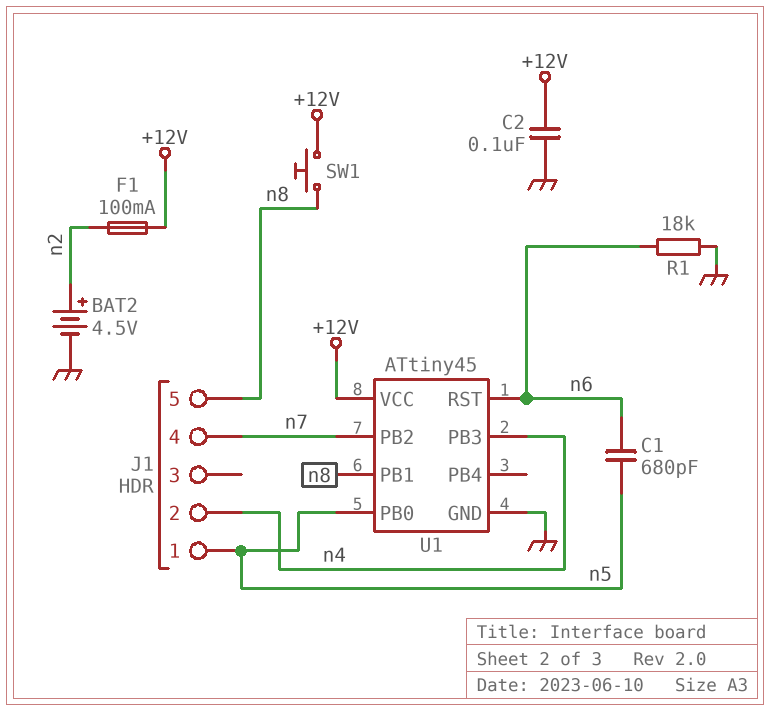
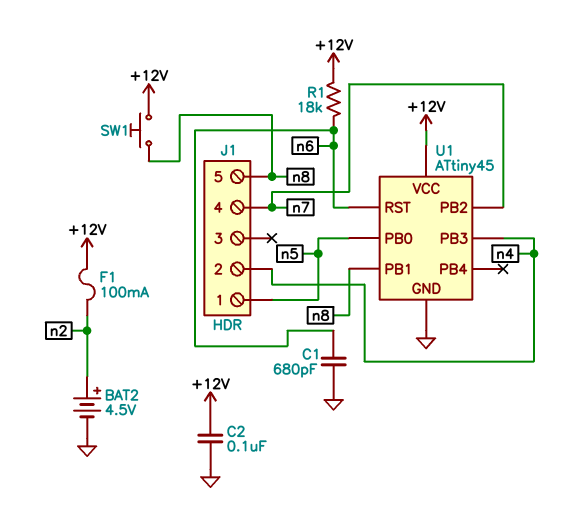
C1: 680pF (n5, n6) -> 680pF (GND, n6)
R1: 18k (GND, n6) -> 18k (+12V, n6)

